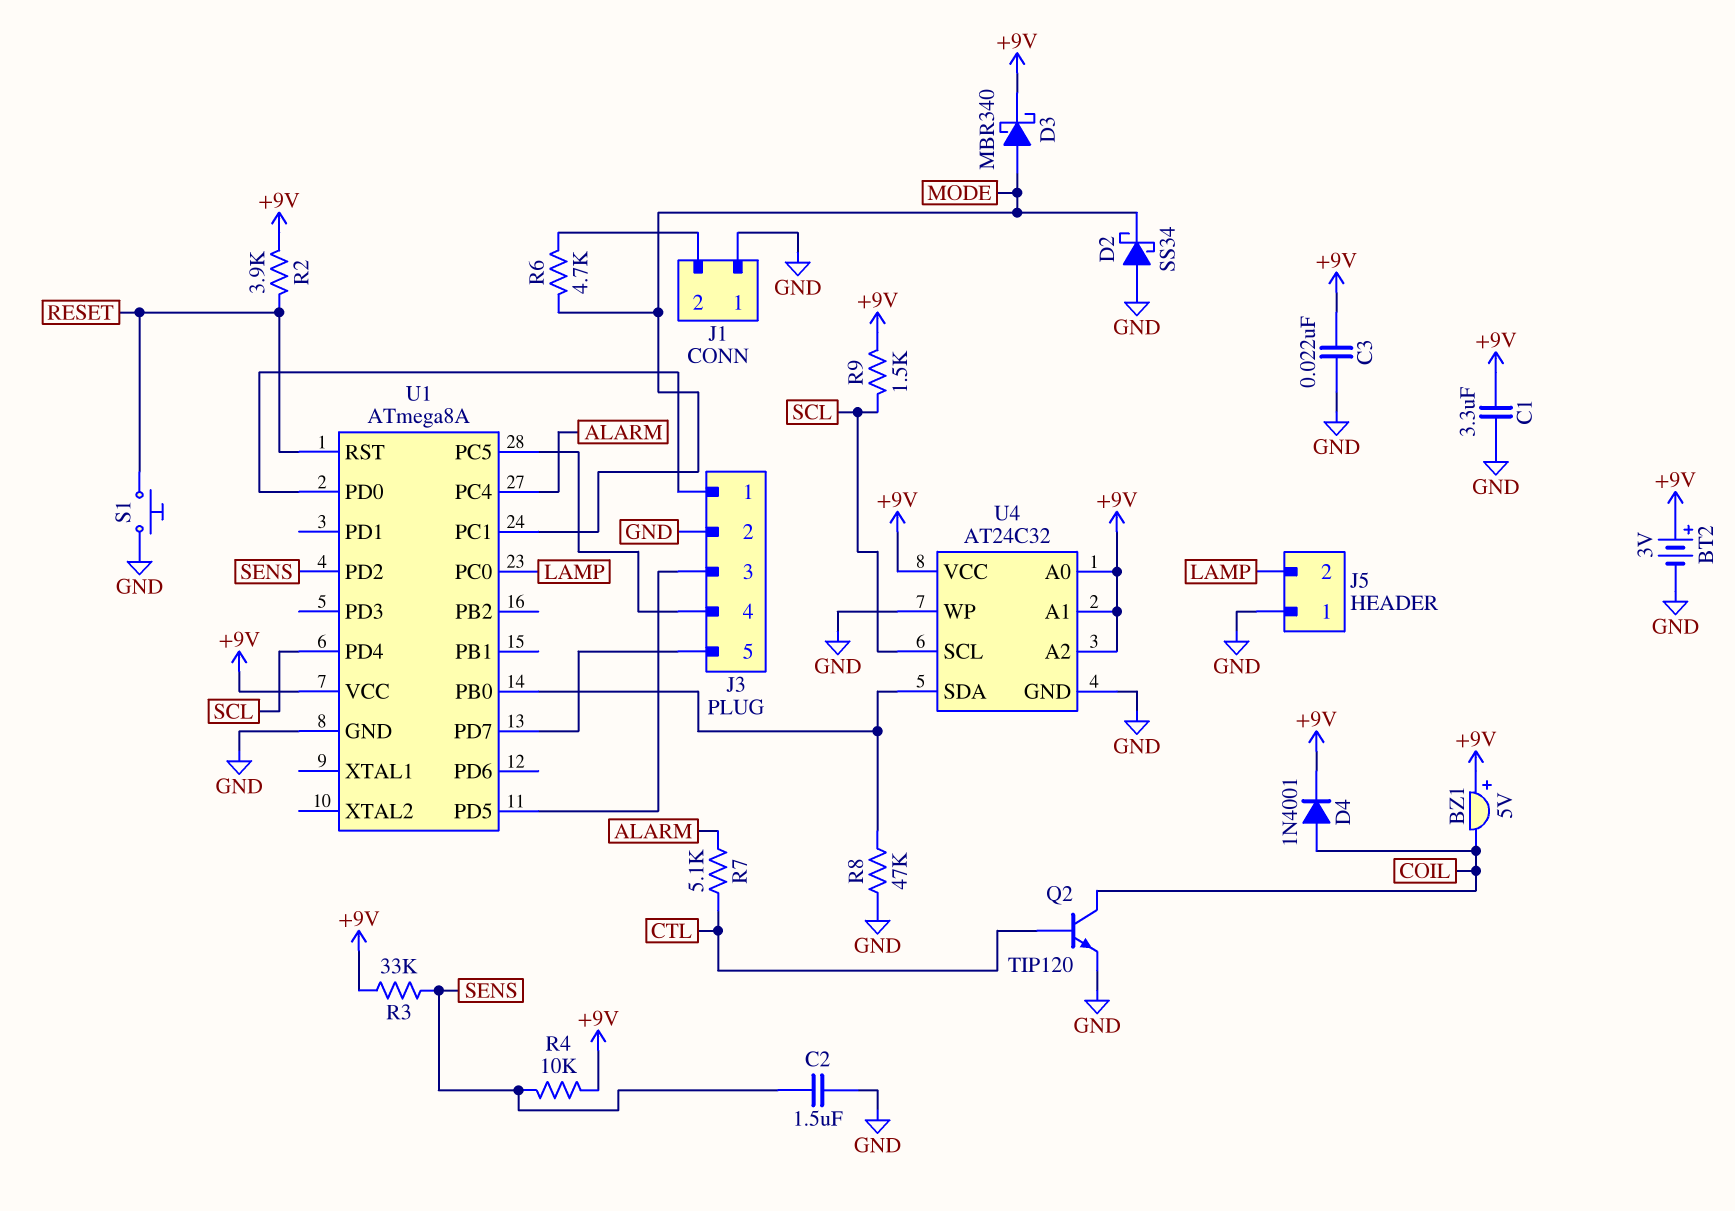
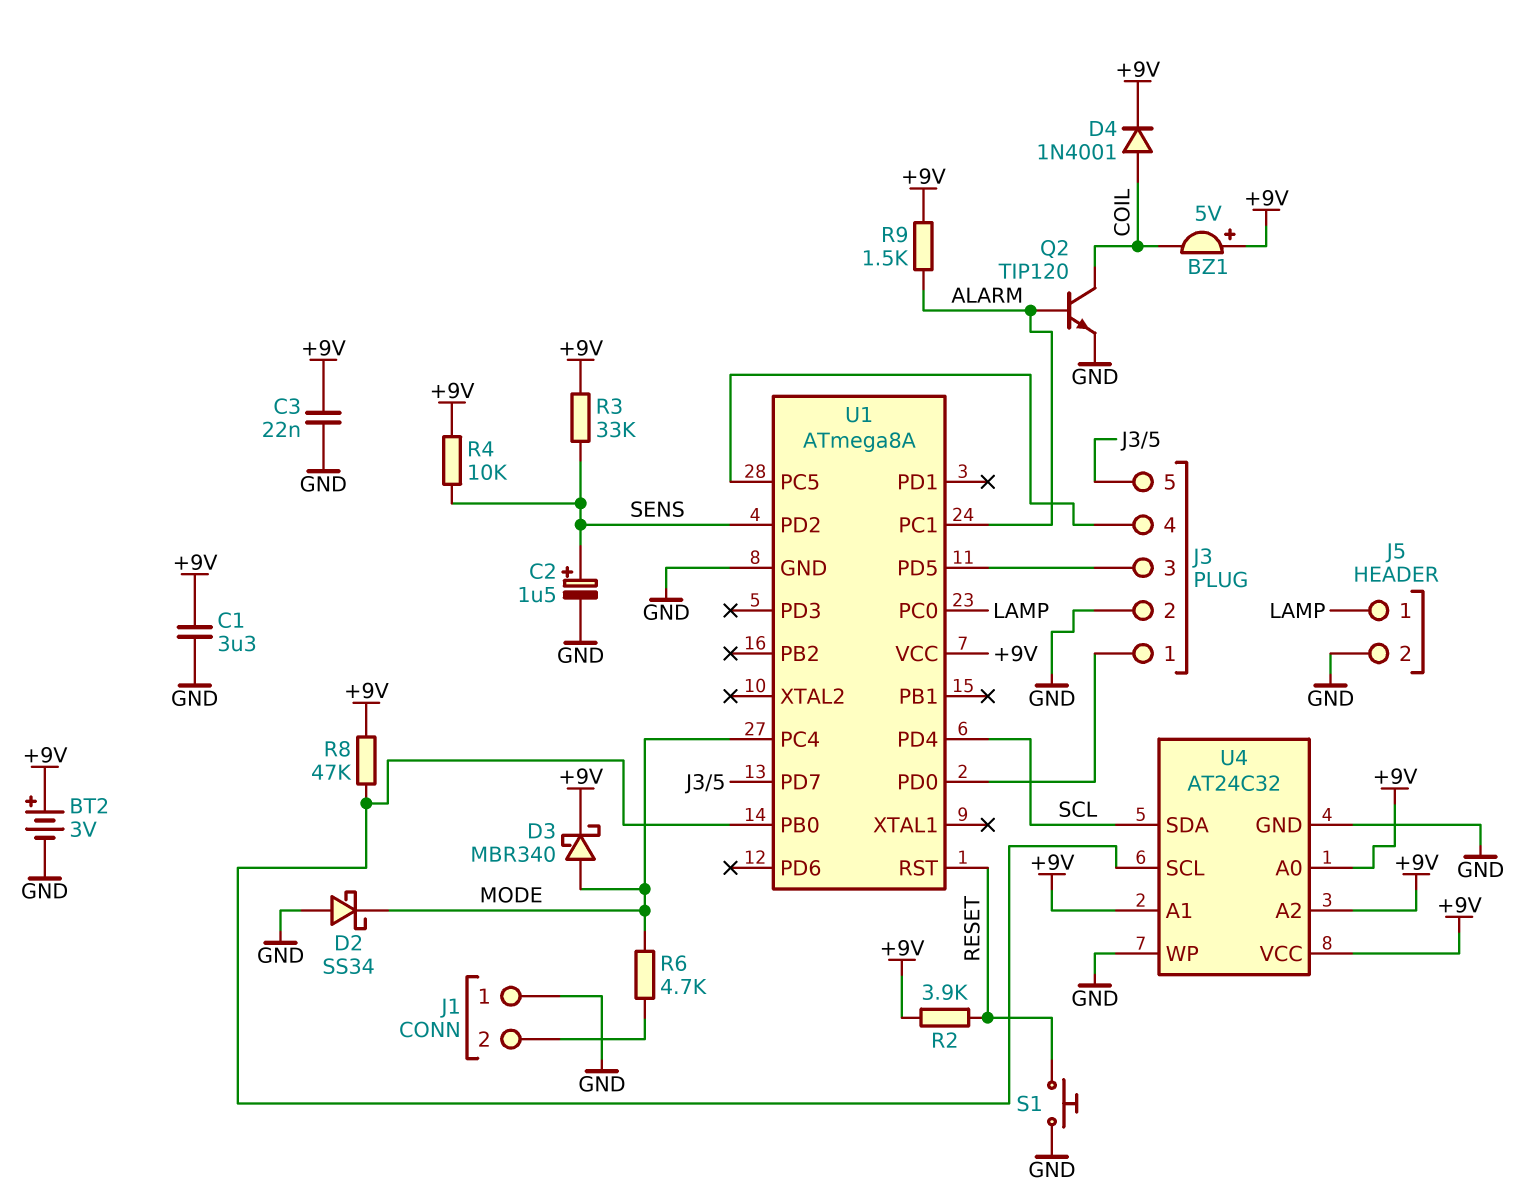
C2: 1.5uF (GND, SENS) -> 1.5uF (plus SENS, minus GND)
J5 pin 1: GND -> LAMP
J5 pin 2: LAMP -> GND
Q2: NPN TIP120 (B CTL, C COIL, E GND) -> NPN TIP120 (B ALARM, C COIL, E GND)
R7: 5.1k (ALARM, CTL) -> none
R8: 47k (GND, U1/PB0) -> 47k (+9V, U1/PB0)
R9: 1.5k (+9V, SCL) -> 1.5k (+9V, ALARM)
U1 pin PC1: MODE -> ALARM
U1 pin PC4: ALARM -> MODE
U4 pin SCL: SCL -> U1/PB0
U4 pin SDA: U1/PB0 -> SCL

